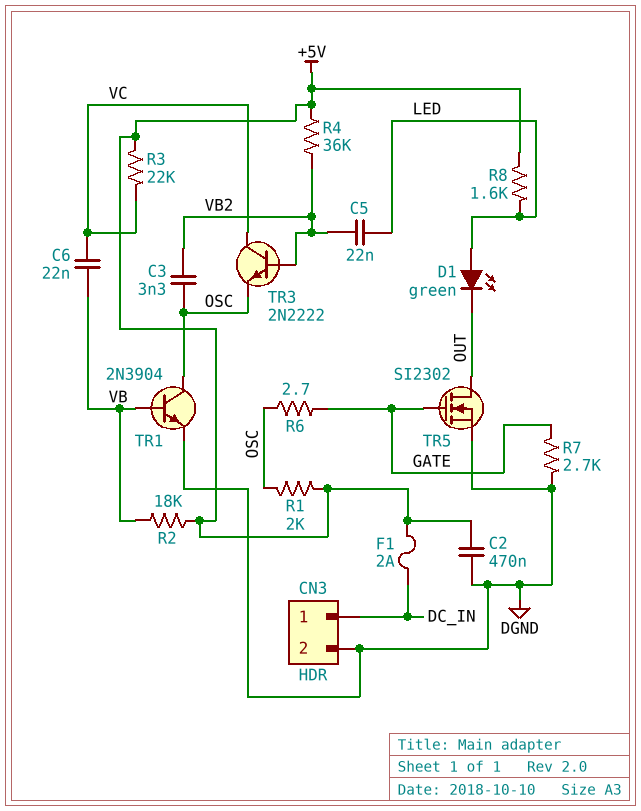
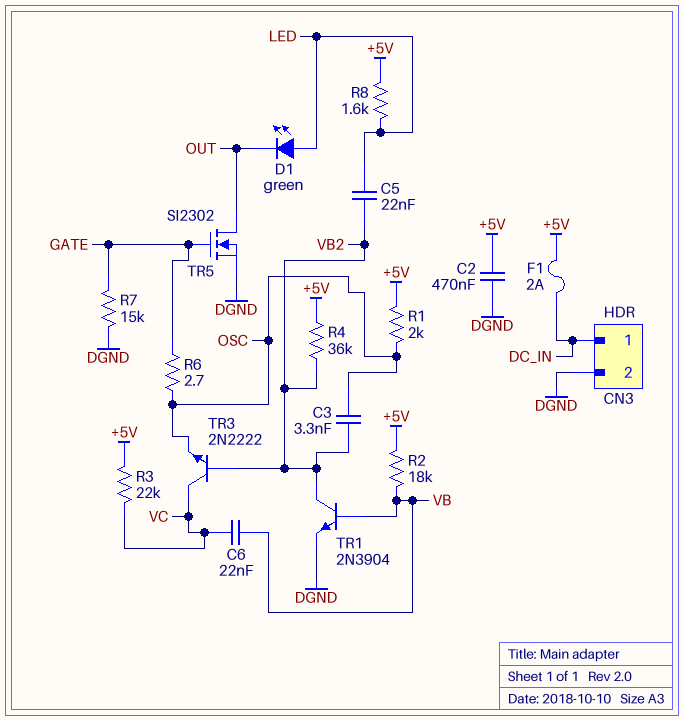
R7: 2.7k (DGND, GATE) -> 15k (DGND, GATE)
TR1: NPN 2N3904 (B VB, C OSC, E DGND) -> NPN 2N3904 (B VB, C VB2, E DGND)

